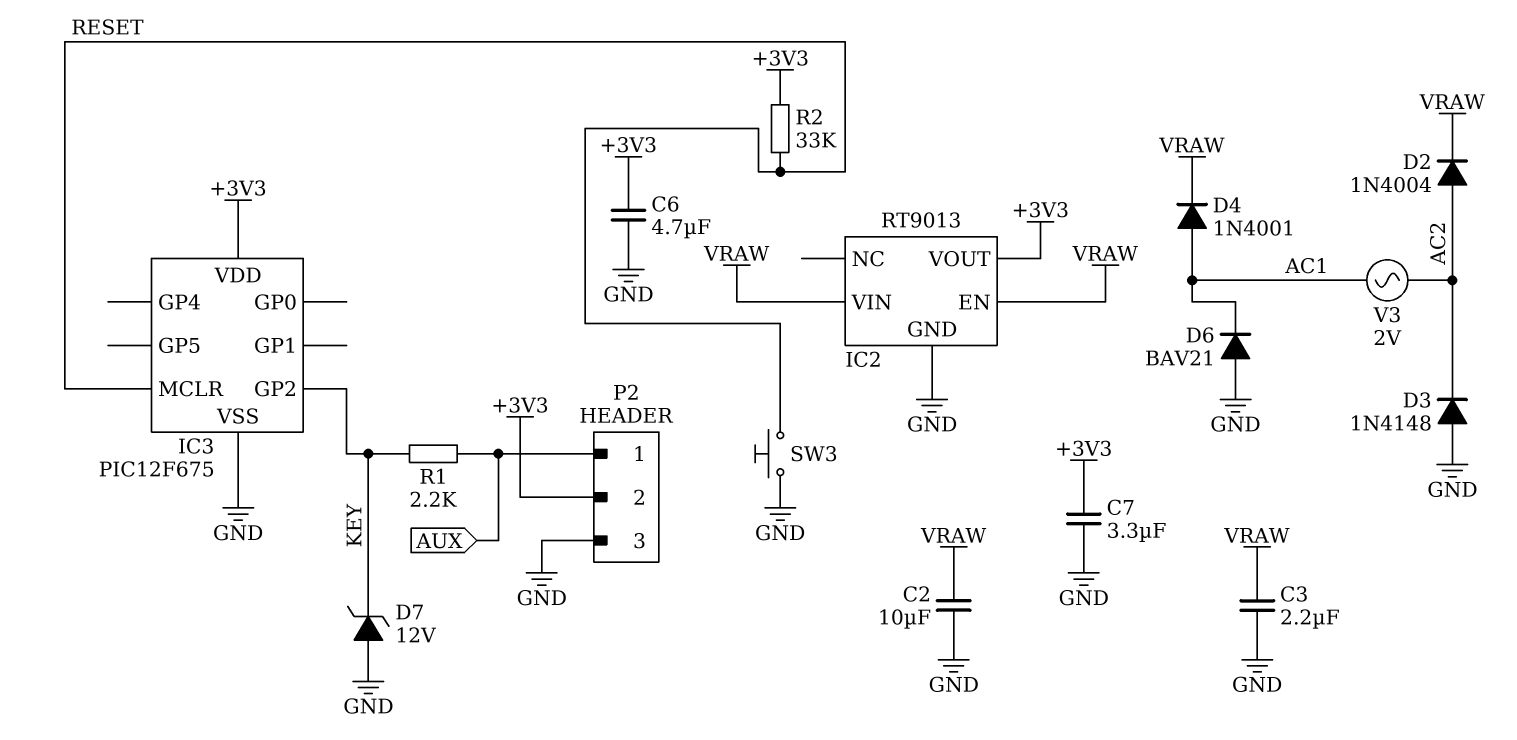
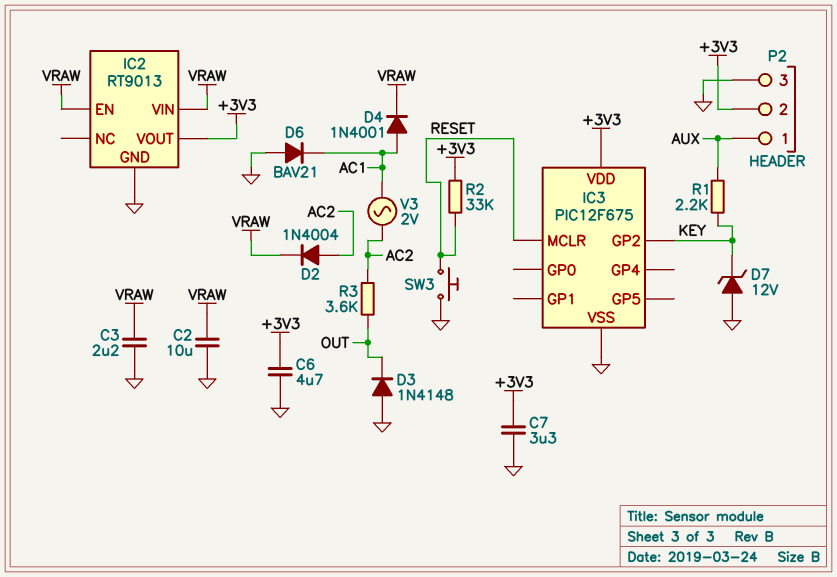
D3: diode 1N4148 (A GND, K AC2) -> diode 1N4148 (A GND, K OUT)
R3: none -> 3.6k (AC2, OUT)

